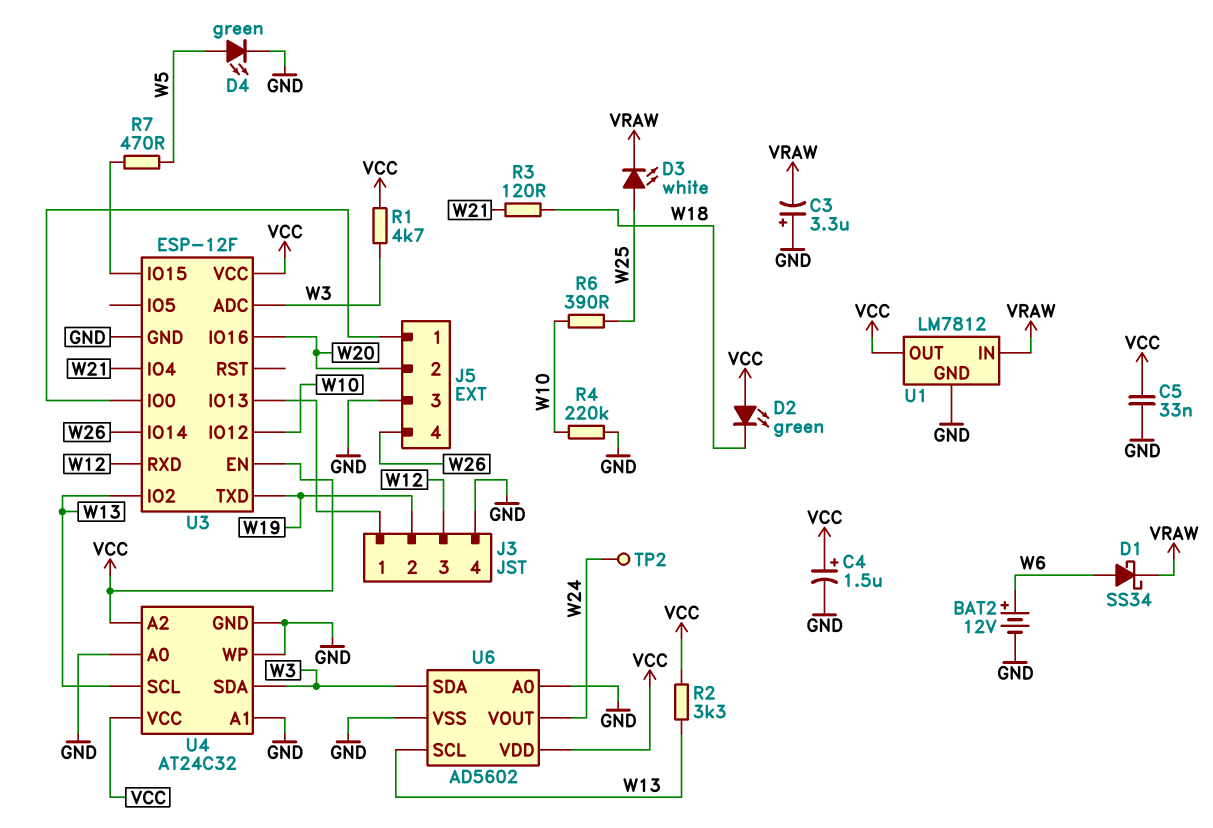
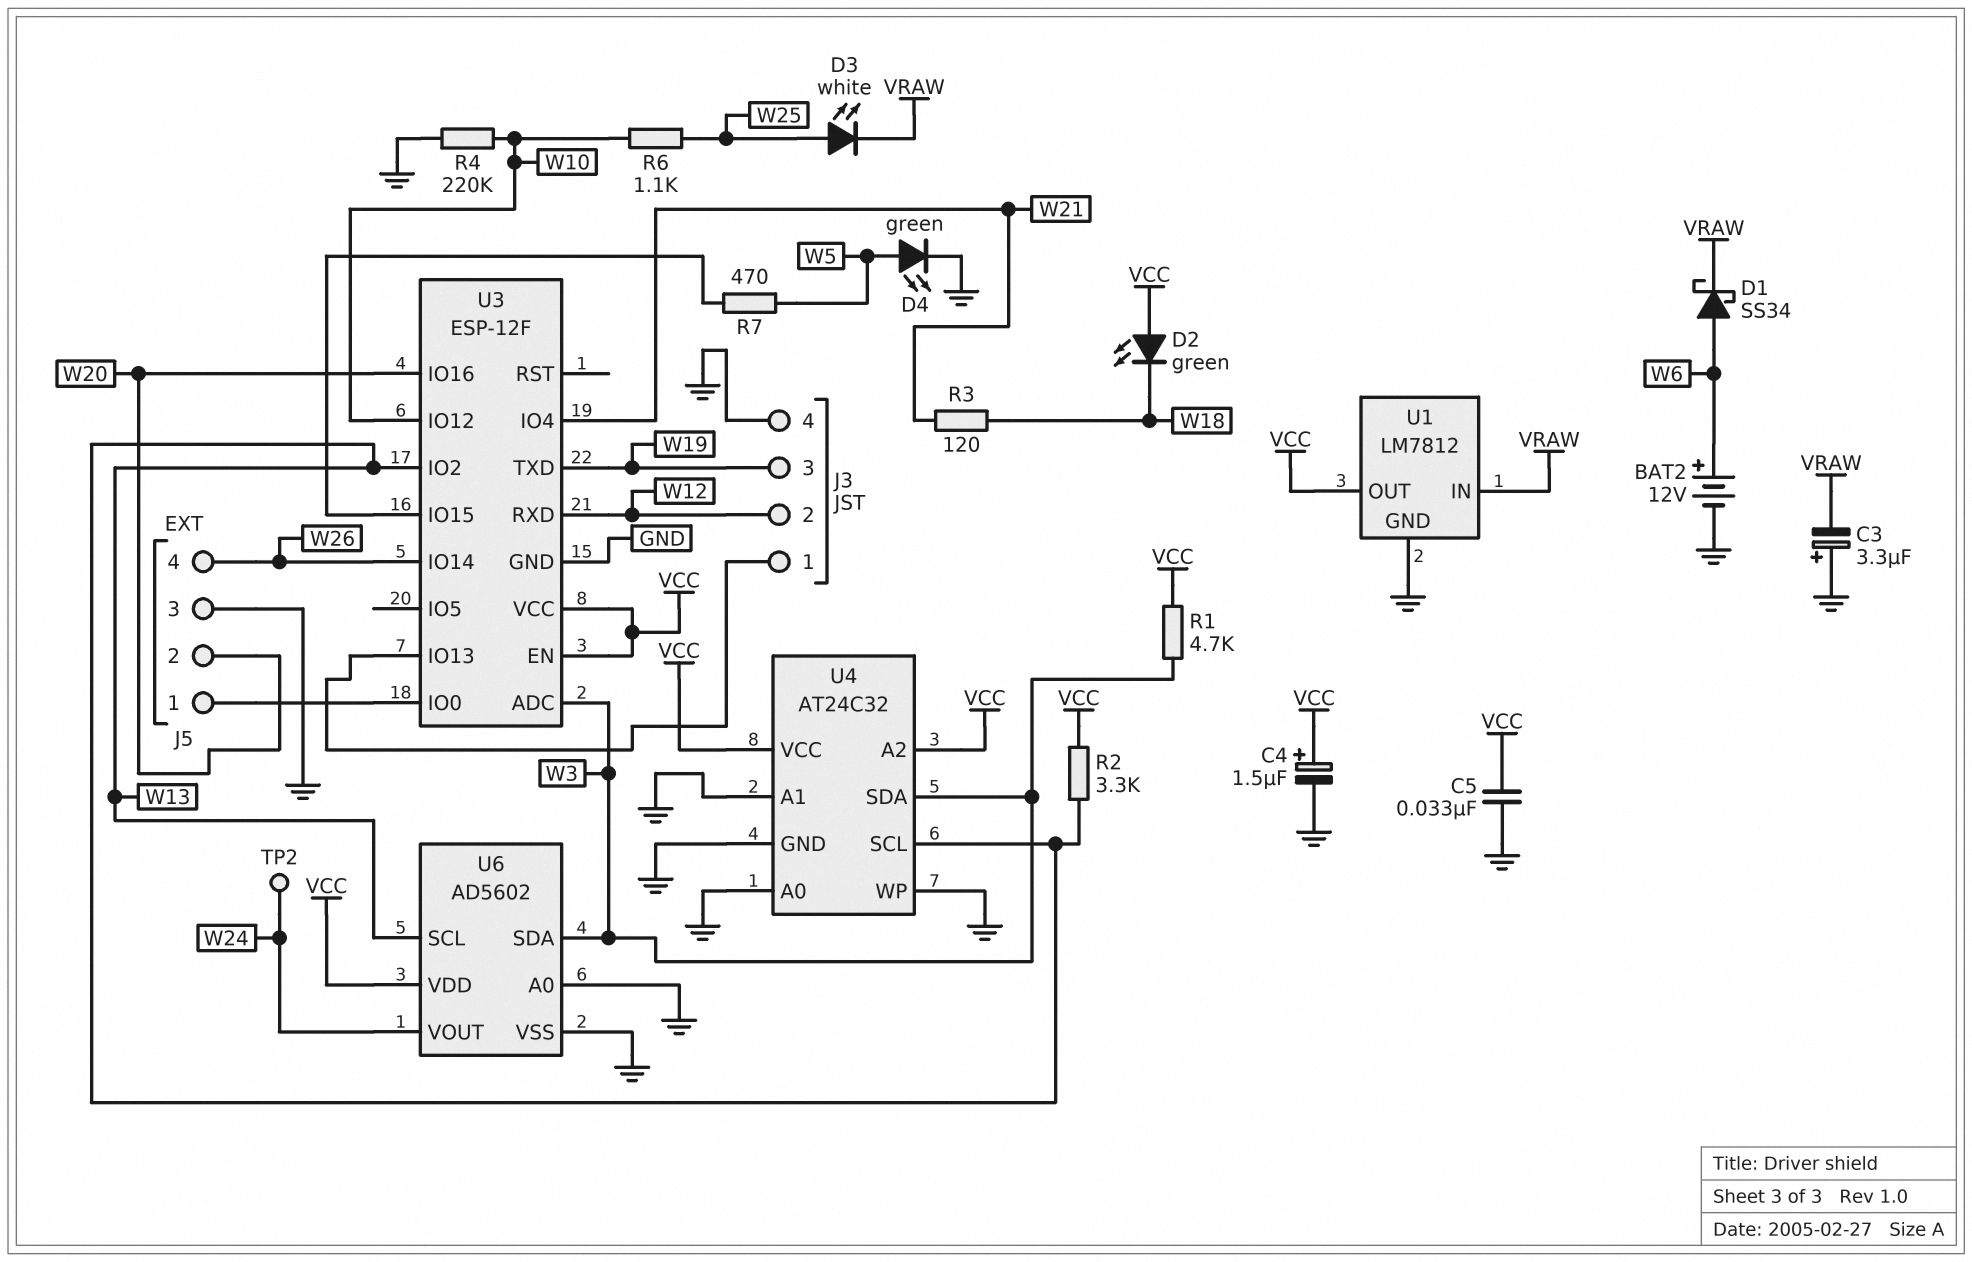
J3 pin 2: W19 -> W12
J3 pin 3: W12 -> W19
R6: 390 (W10, W25) -> 1.1k (W10, W25)

